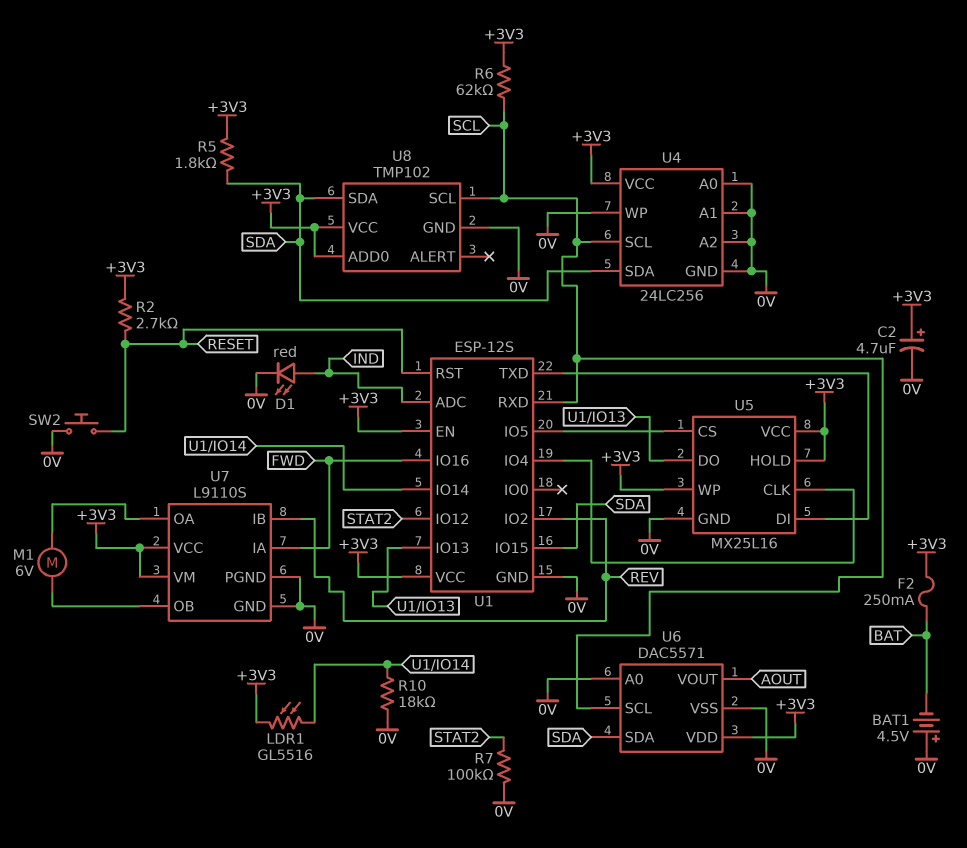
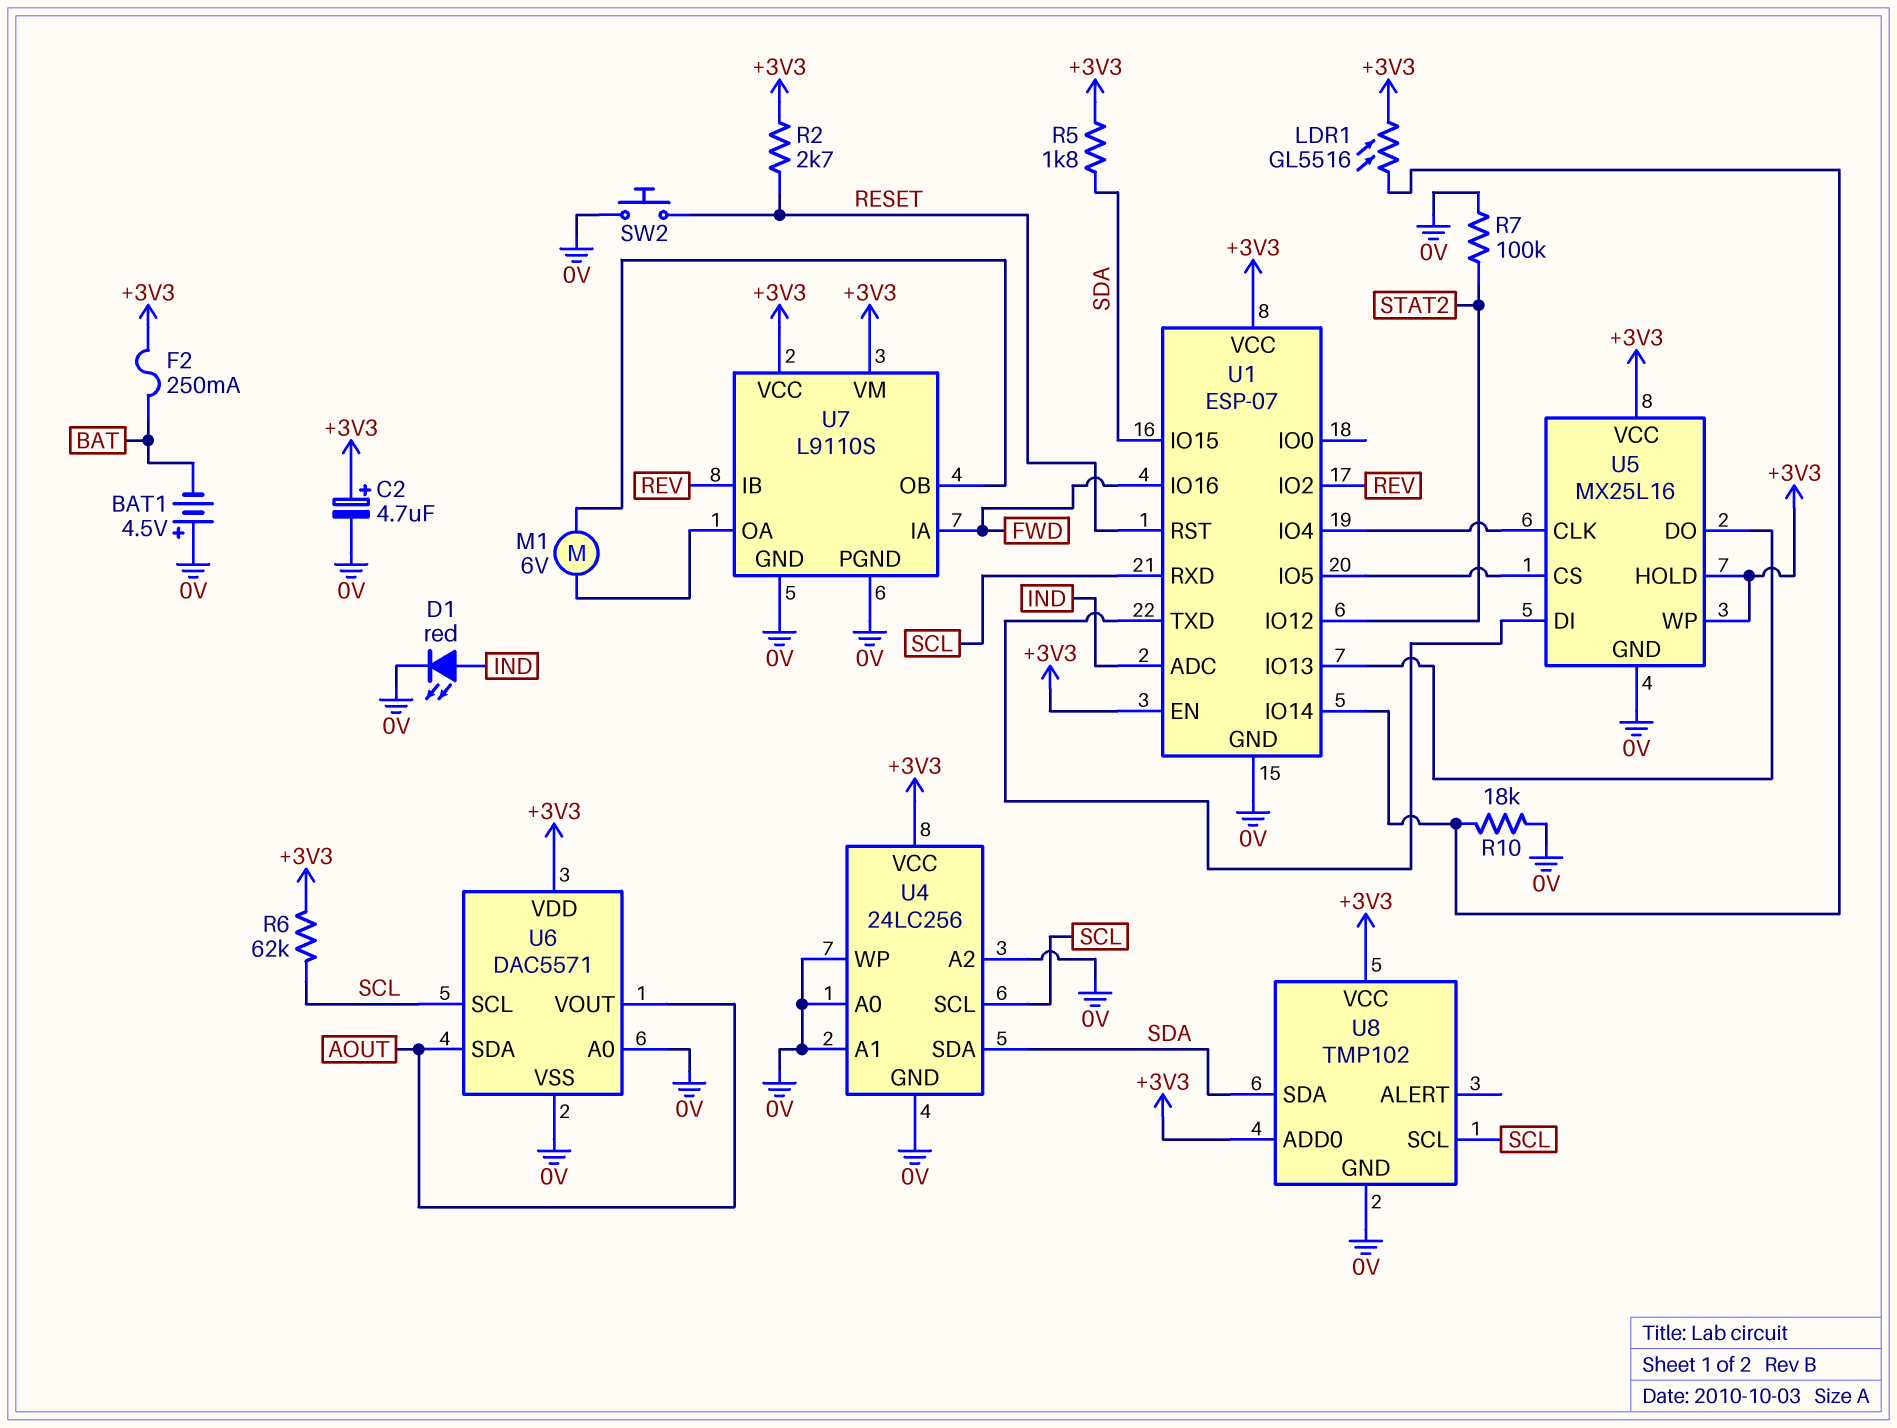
U1: ESP-12S -> ESP-07
U6 pin SDA: SDA -> AOUT

